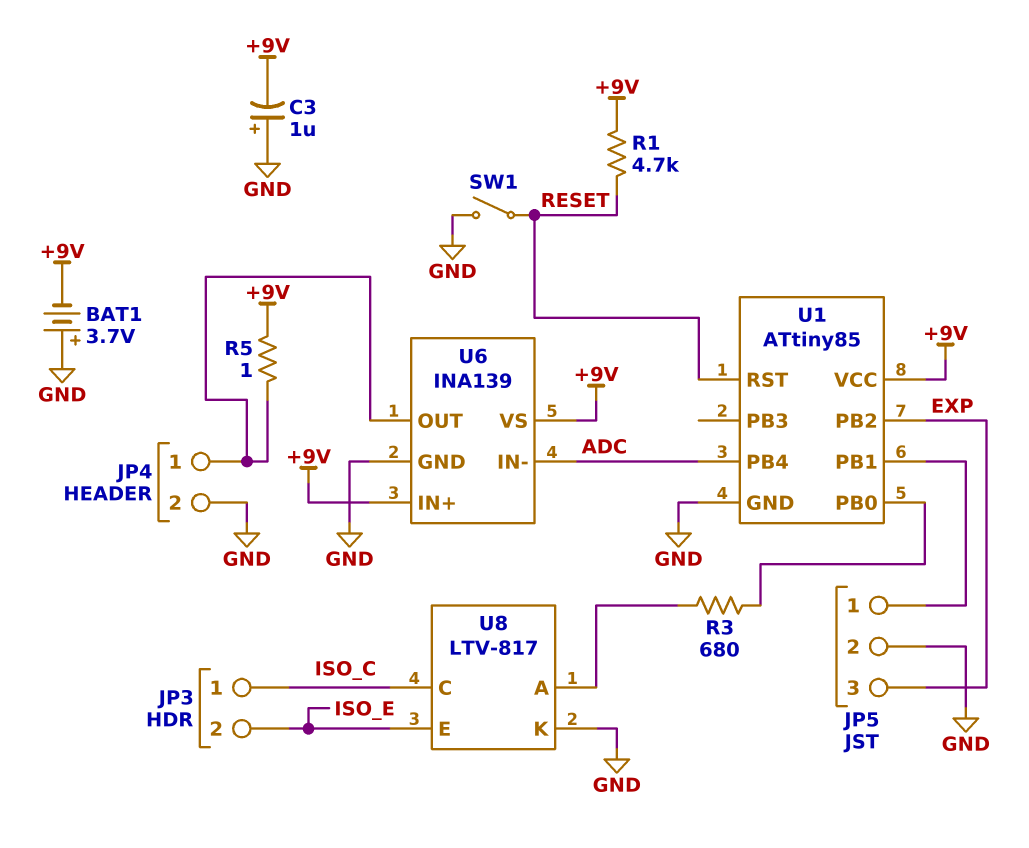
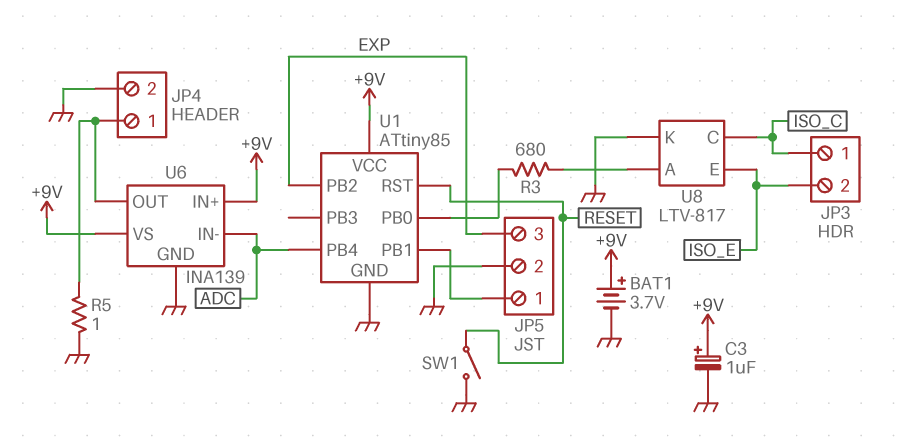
BAT1: 3.7V (plus GND, minus +9V) -> 3.7V (plus +9V, minus GND)
C3: 1uF (plus GND, minus +9V) -> 1uF (plus +9V, minus GND)
R1: 4.7k (+9V, RESET) -> none
R5: 1 (+9V, JP4/1) -> 1 (GND, JP4/1)

